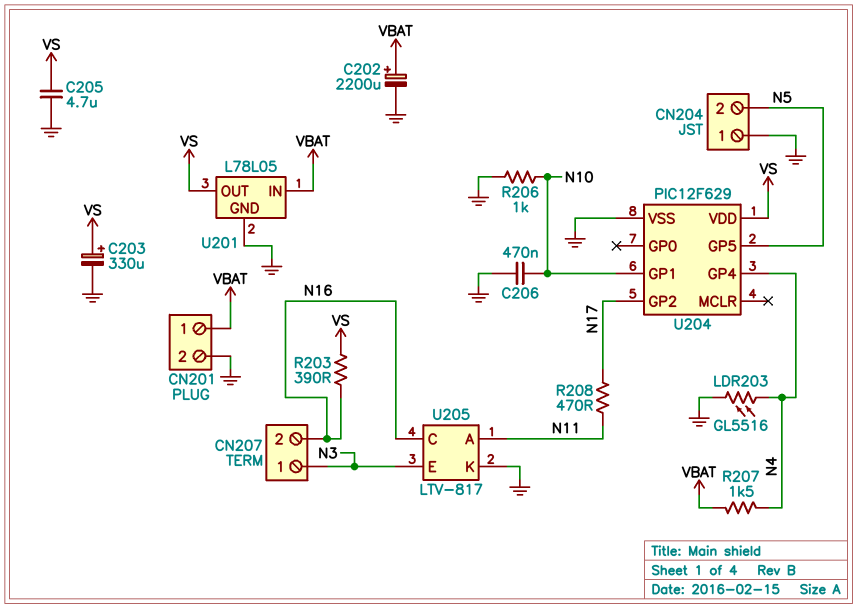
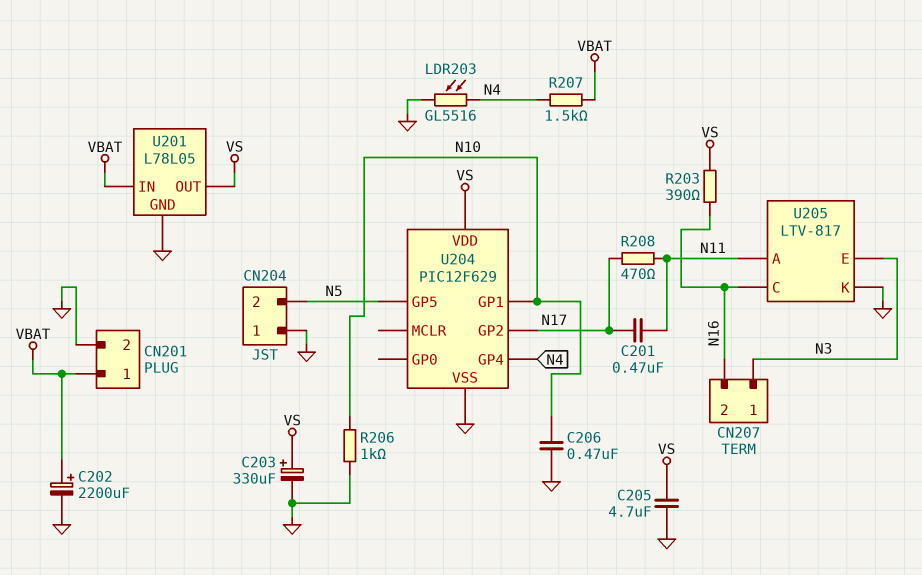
C201: none -> 470nF (N11, N17)

